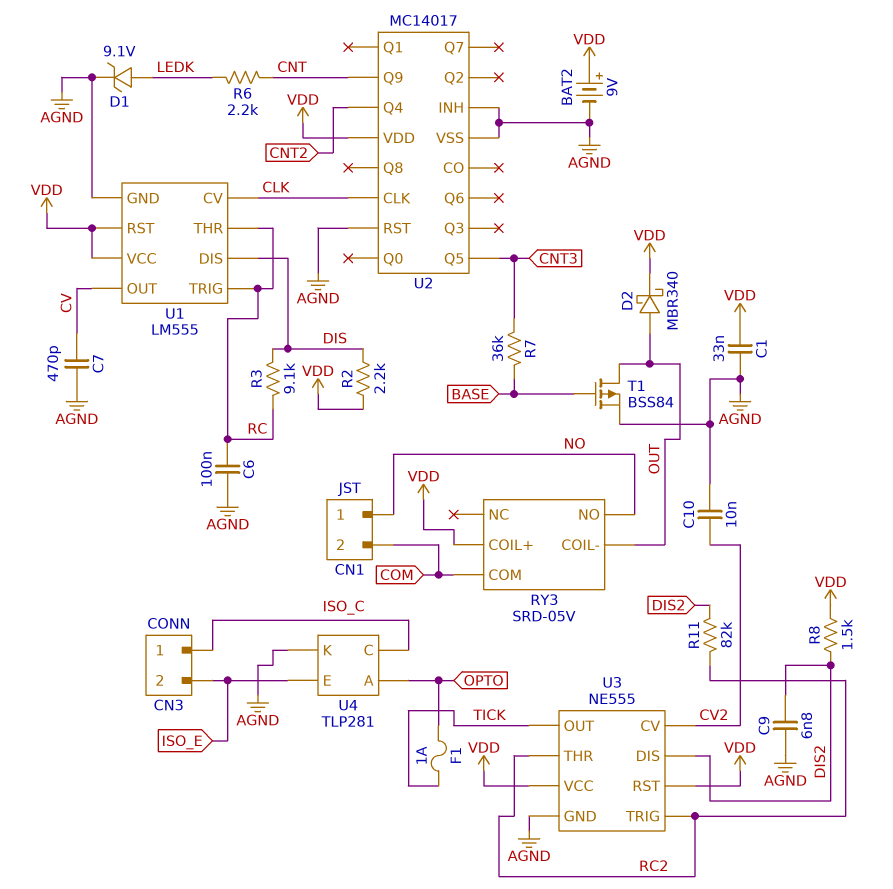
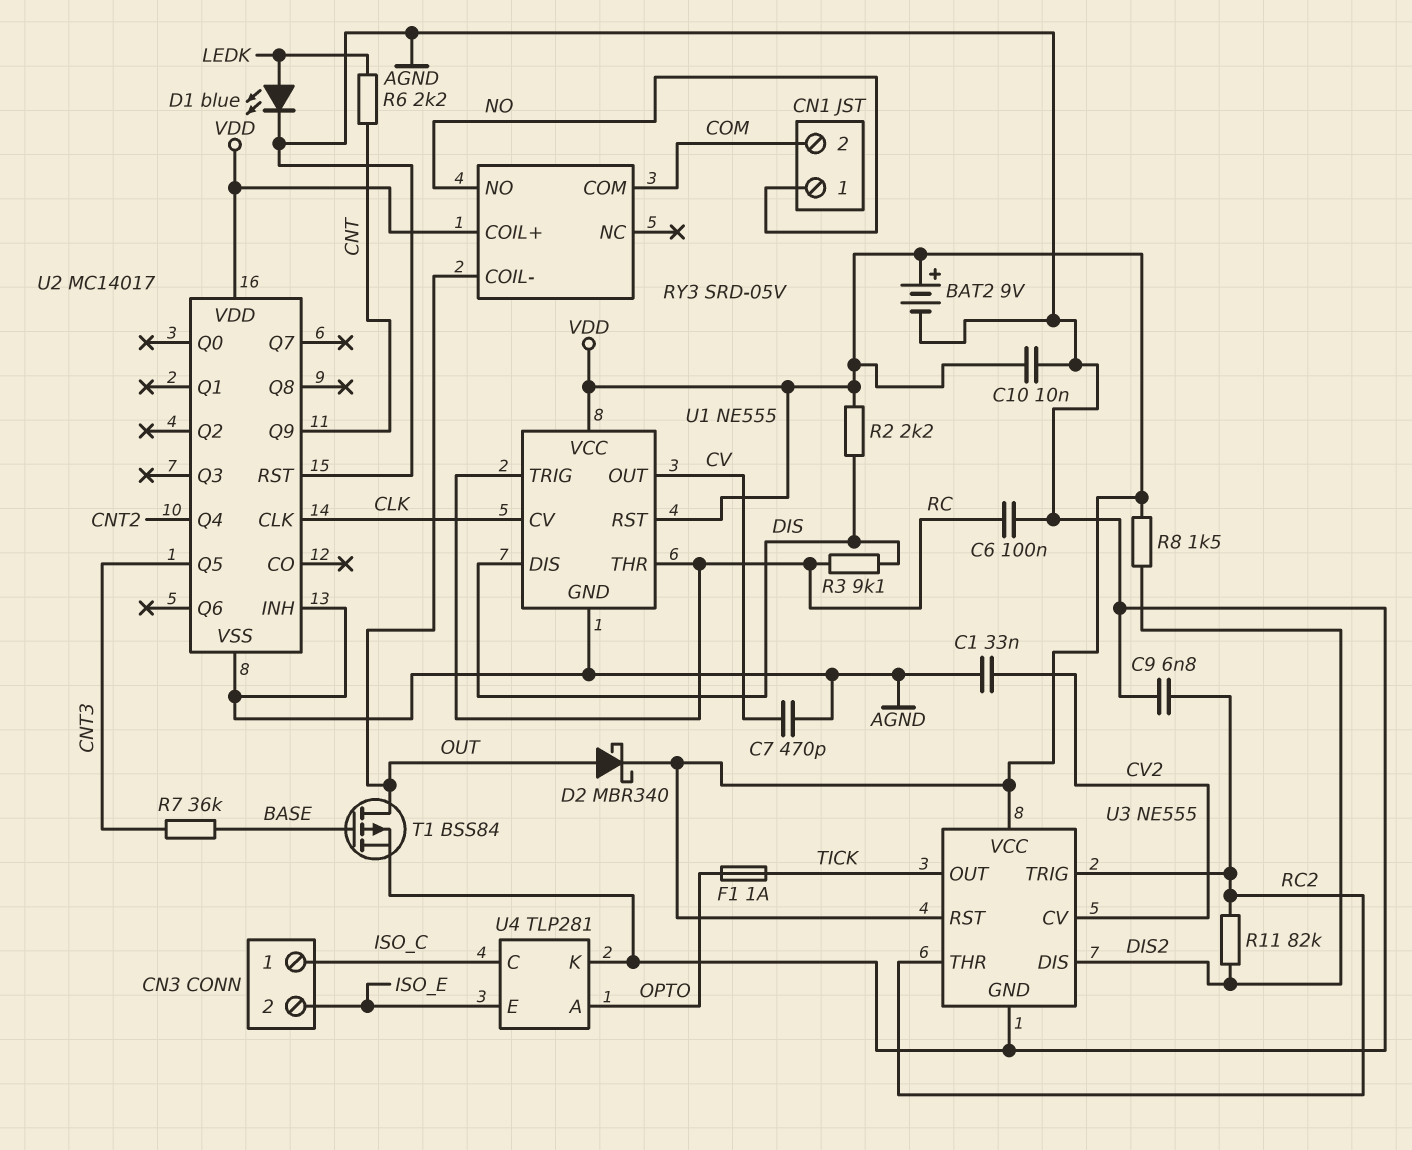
C1: 33nF (AGND, VDD) -> 33nF (AGND, CV2)
C9: 6.8nF (AGND, DIS2) -> 6.8nF (AGND, RC2)
C10: 10nF (AGND, CV2) -> 10nF (AGND, VDD)
D1: zener 9.1V (A LEDK, K AGND) -> LED blue (A LEDK, K AGND)
U1: LM555 -> NE555

